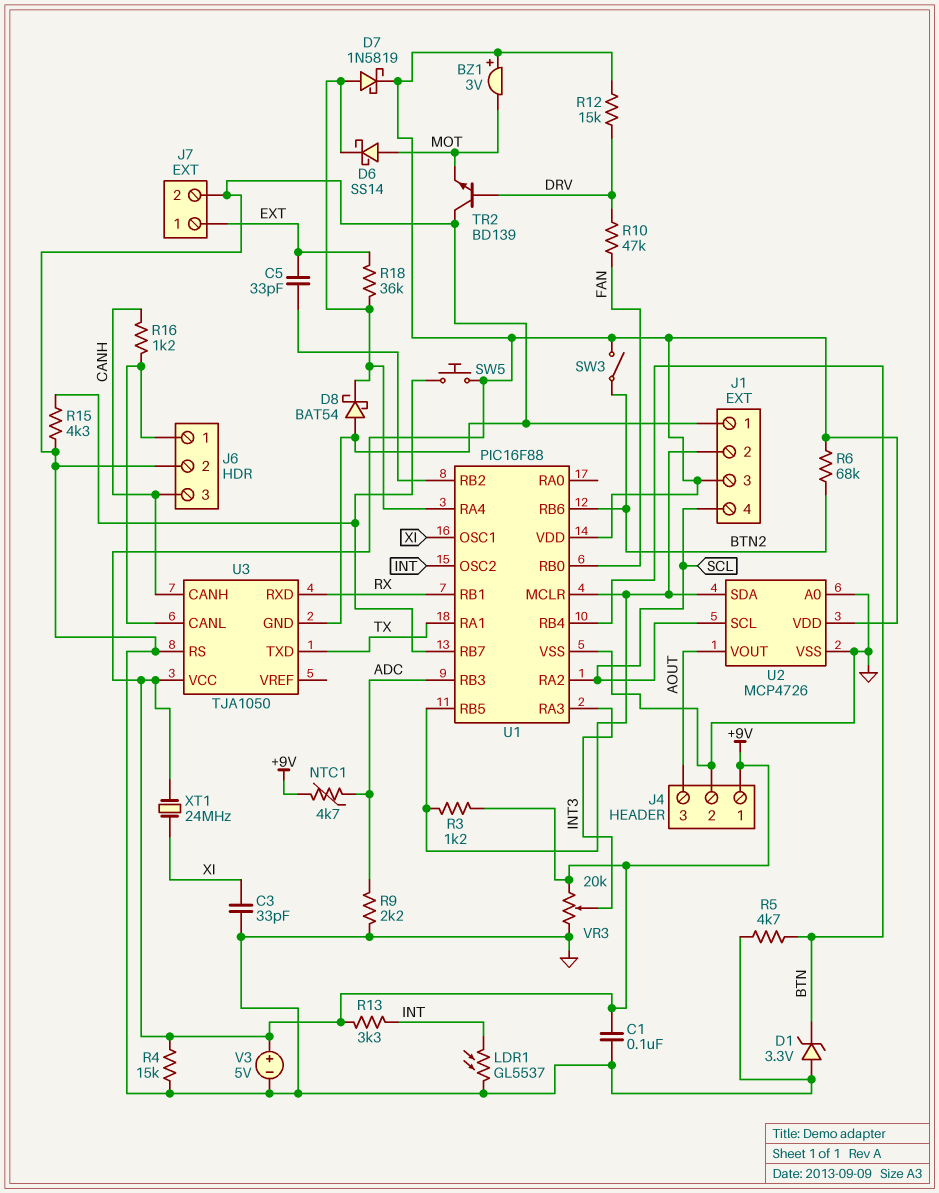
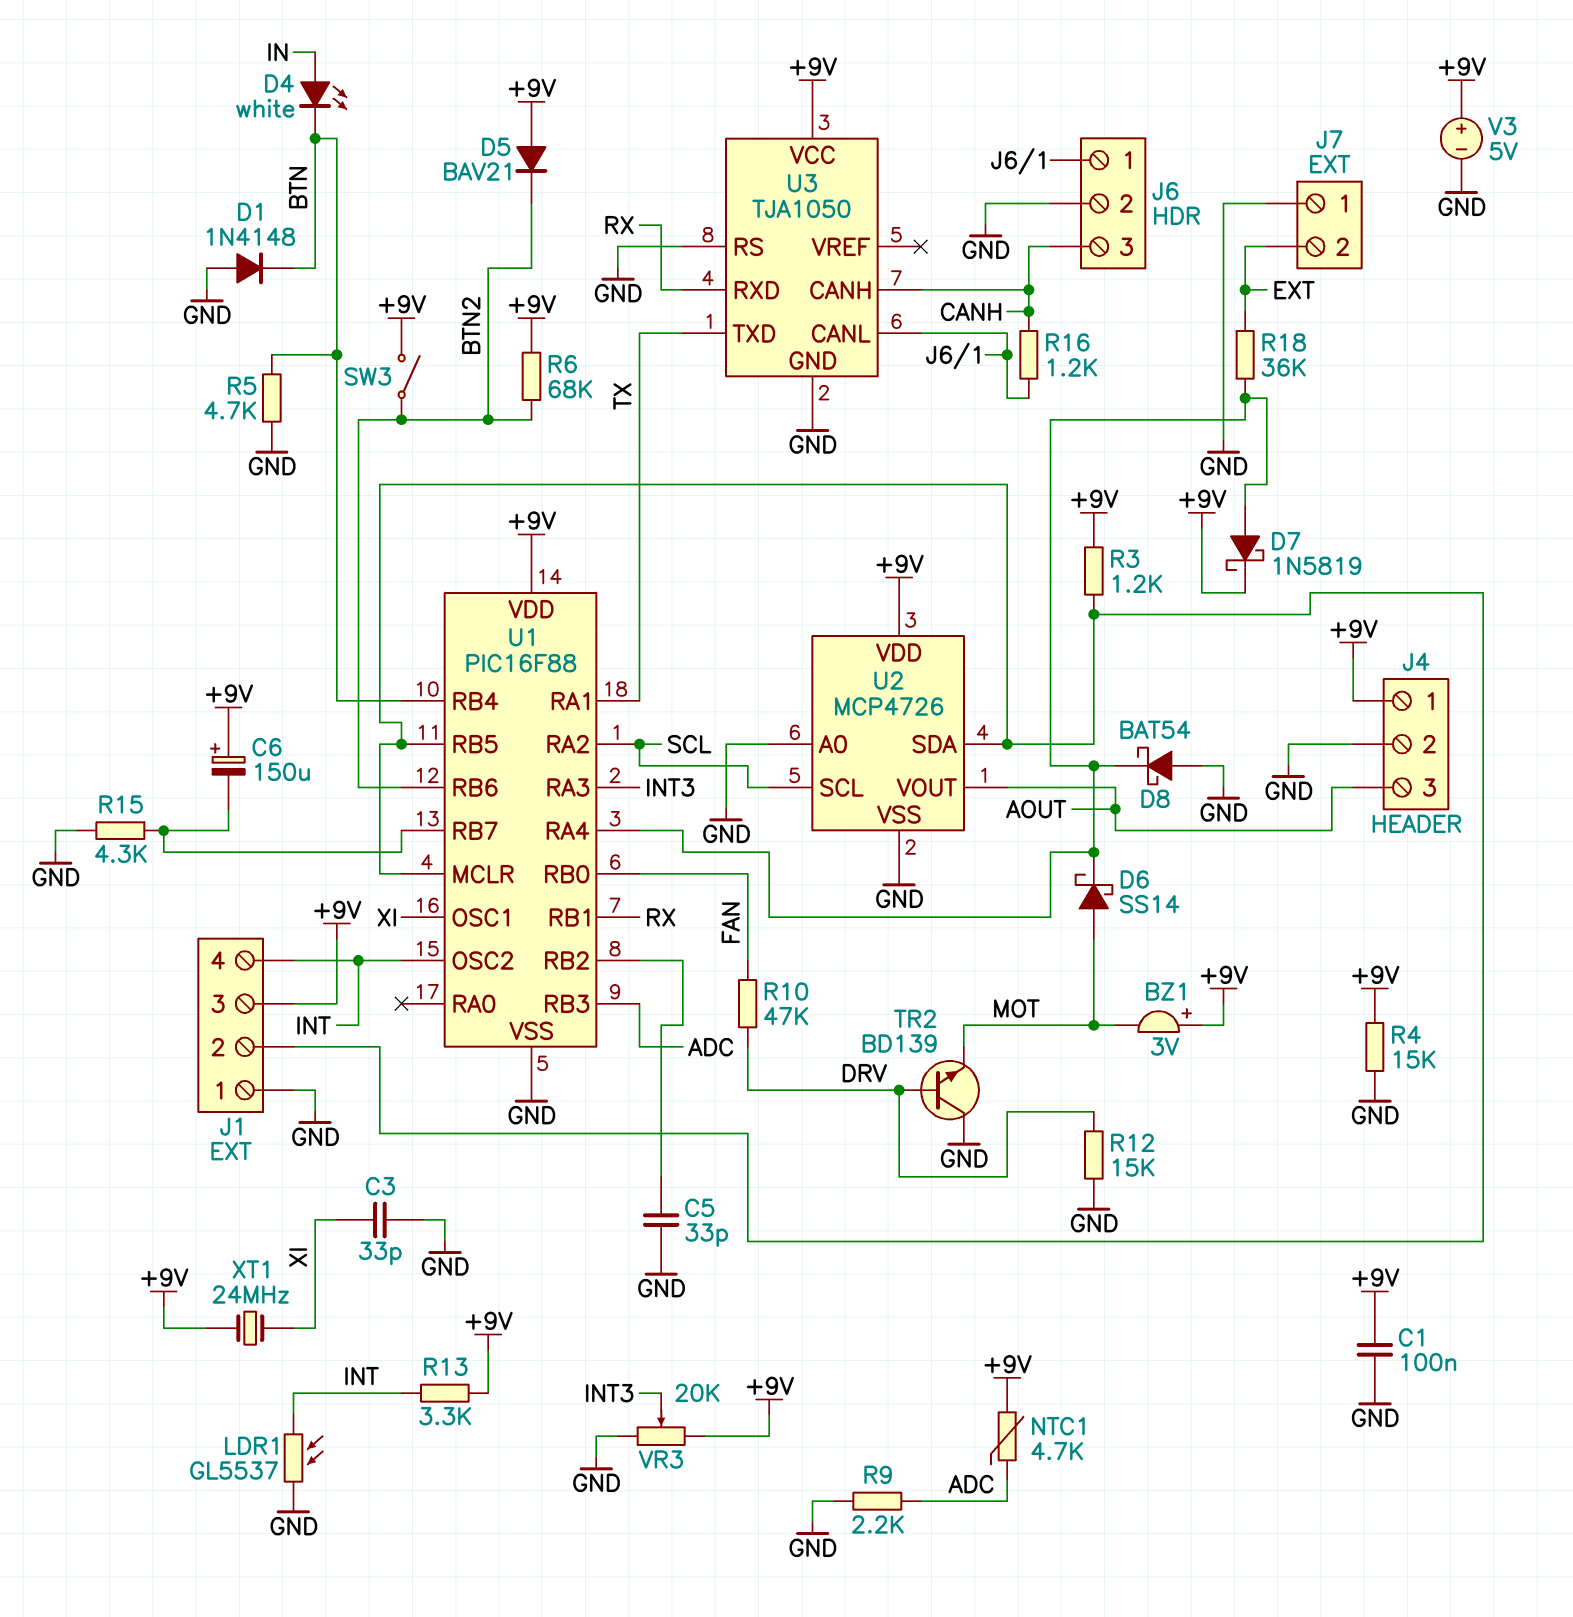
C5: 33pF (EXT, U1/RB2) -> 33pF (GND, U1/RB2)
C6: none -> 150uF (plus +9V, minus U1/RB7)
D1: zener 3.3V (A GND, K BTN) -> diode 1N4148 (A GND, K BTN)
D4: none -> LED white (A IN, K BTN)
D5: none -> diode BAV21 (A +9V, K BTN2)
J1 pin 4: SCL -> INT
J7 pin 1: EXT -> GND
J7 pin 2: GND -> EXT
R12: 15k (+9V, DRV) -> 15k (DRV, GND)
SW5: button (+9V, U1/RB7) -> none

